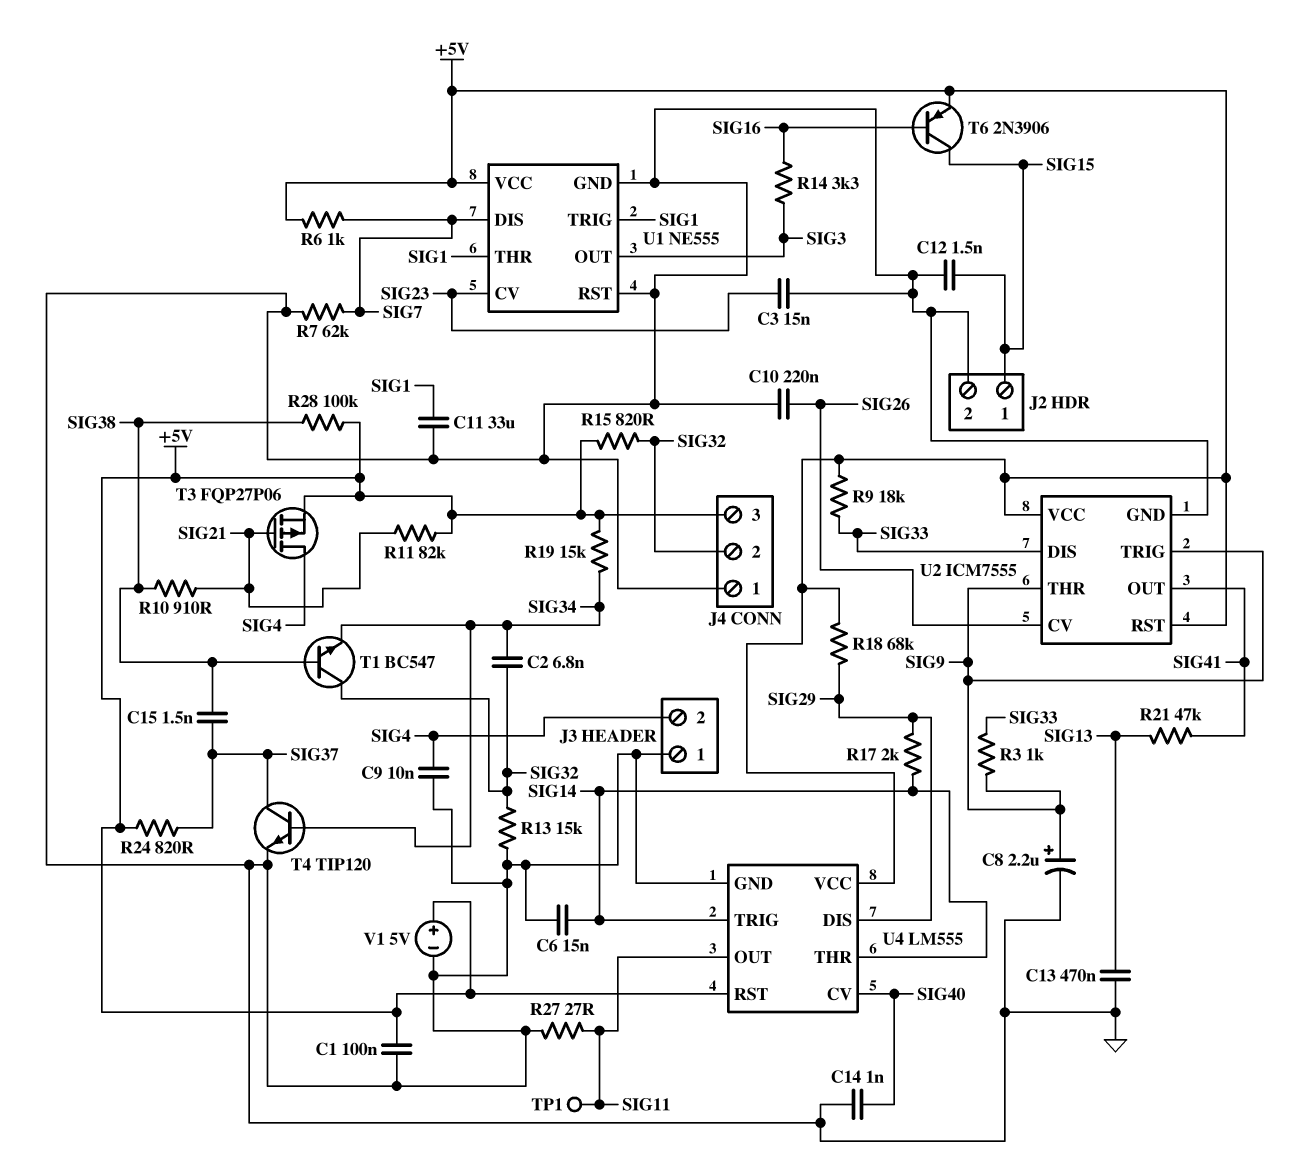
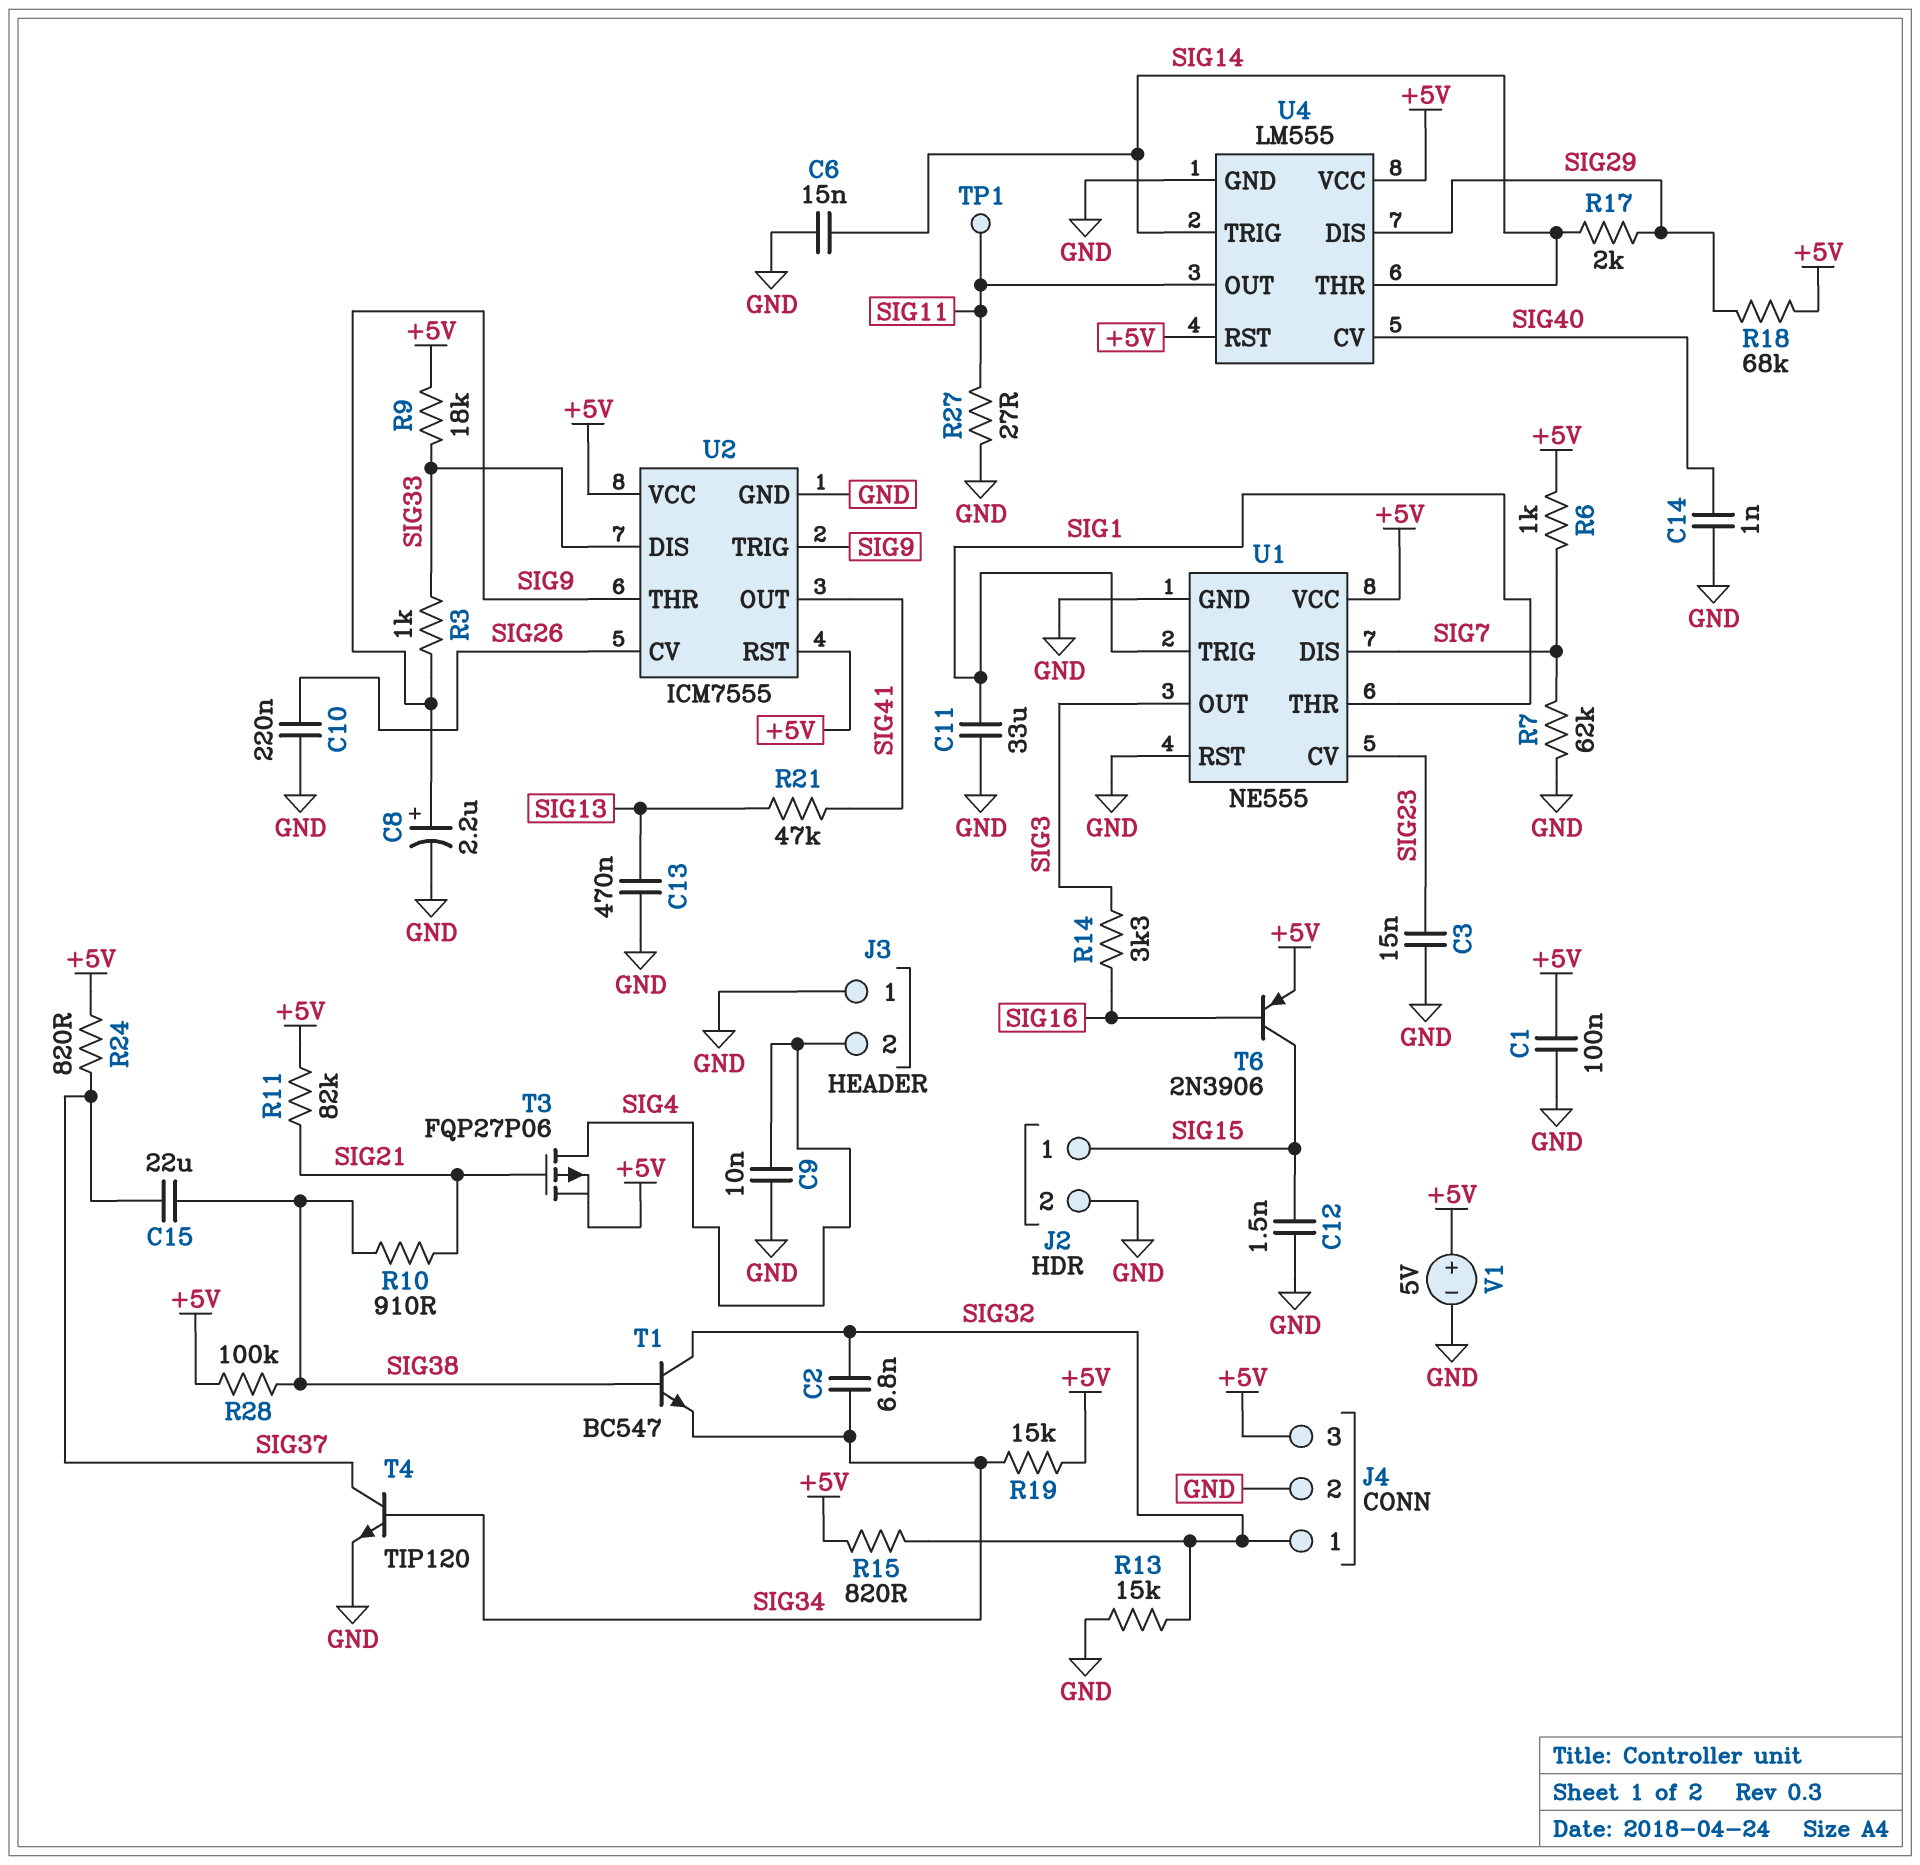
C15: 1.5nF (SIG37, SIG38) -> 22uF (SIG37, SIG38)
J4 pin 1: GND -> SIG32
J4 pin 2: SIG32 -> GND

